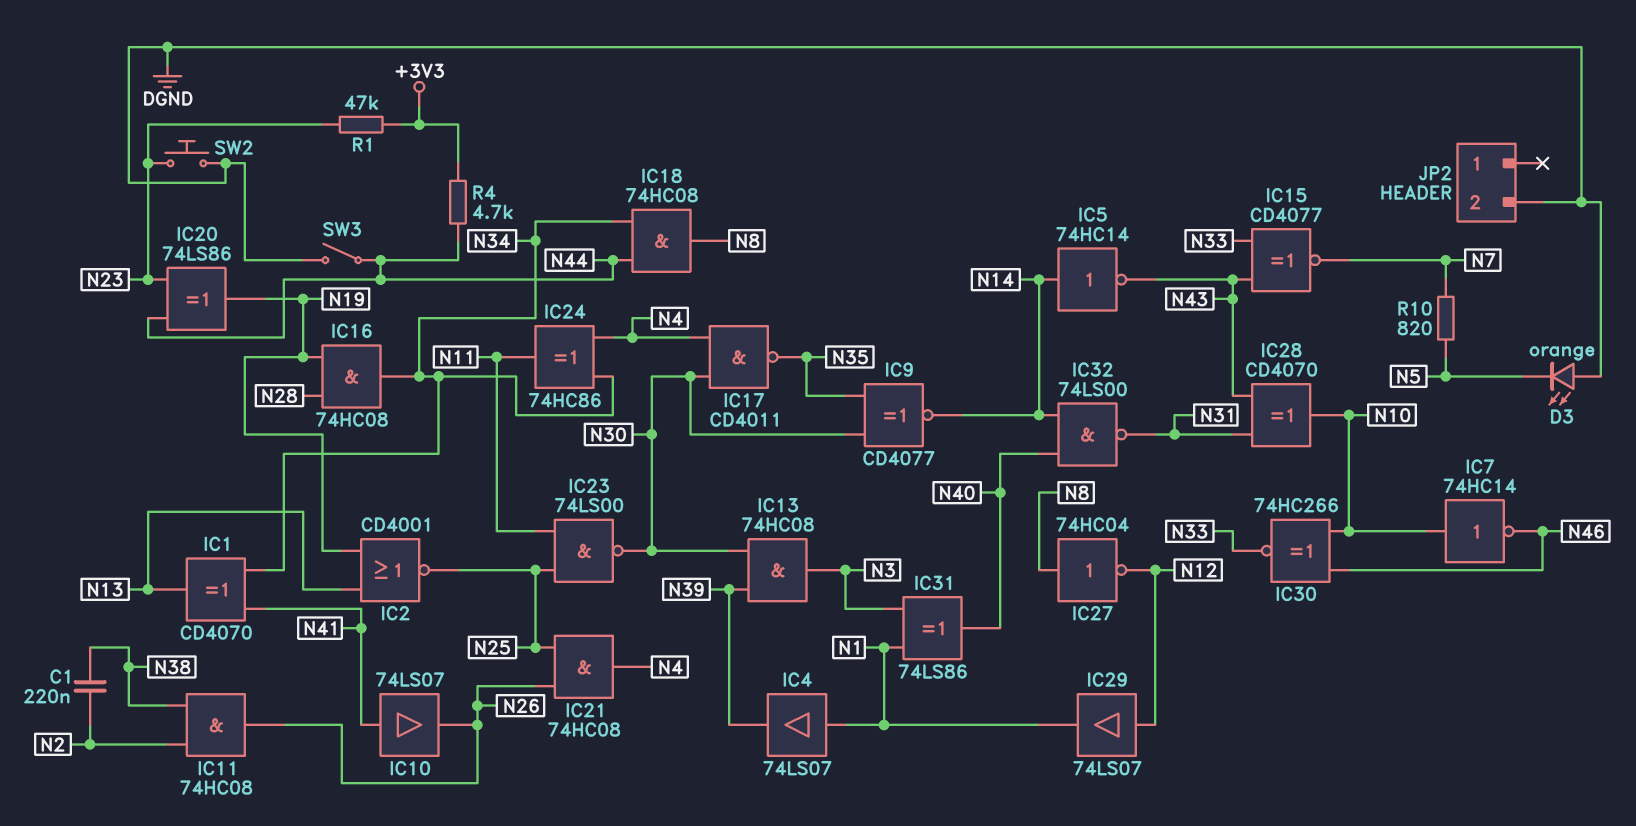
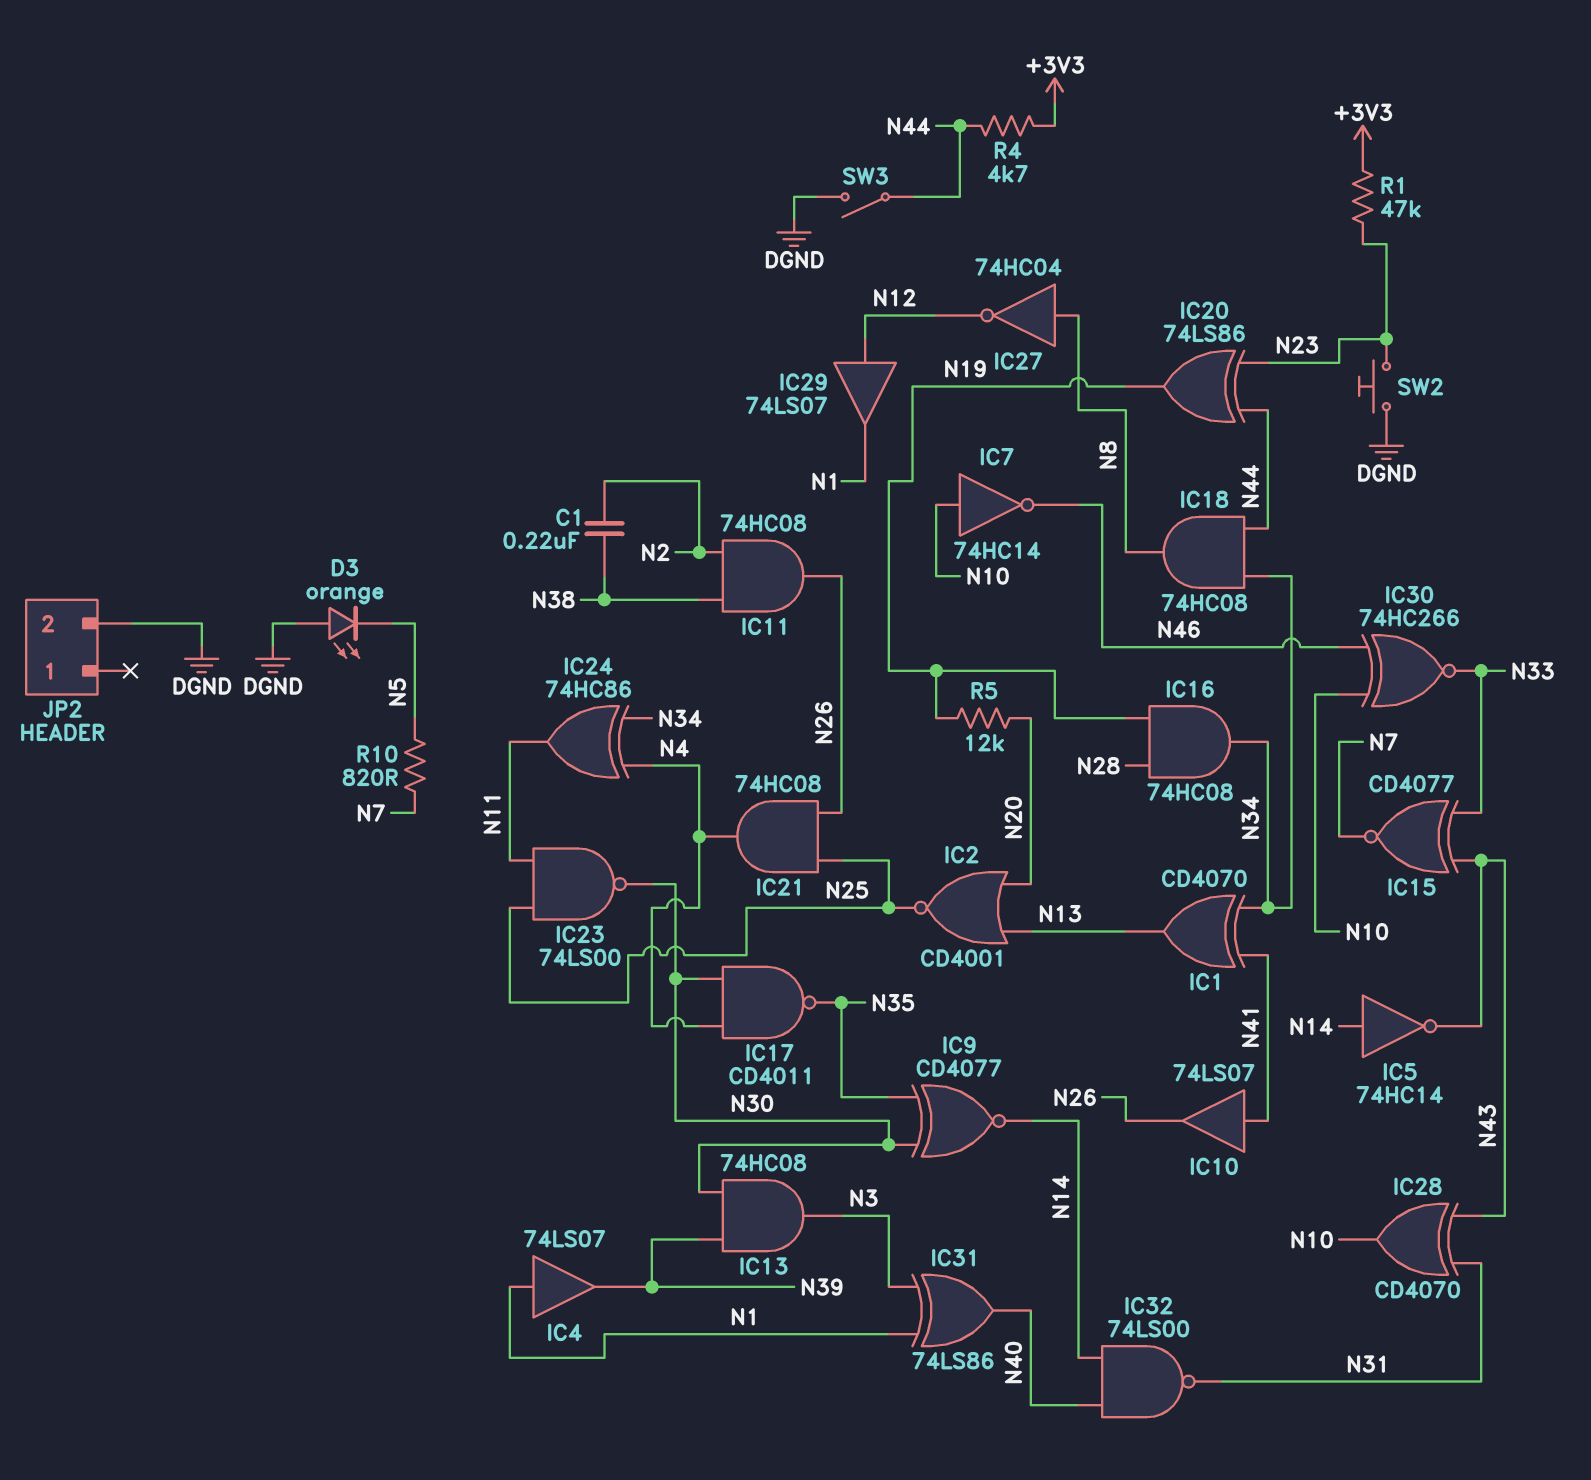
IC2: NOR CD4001 (in N13, in N19, out N25) -> NOR CD4001 (in N13, in N20, out N25)
R5: none -> 12k (N19, N20)

